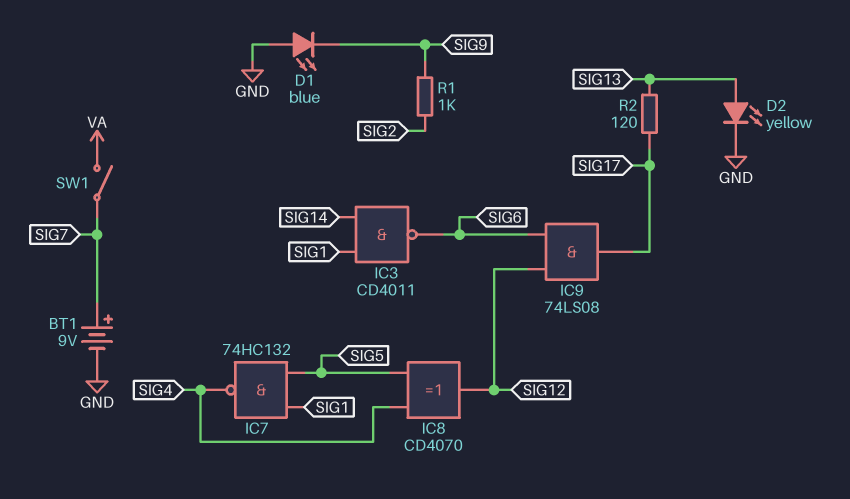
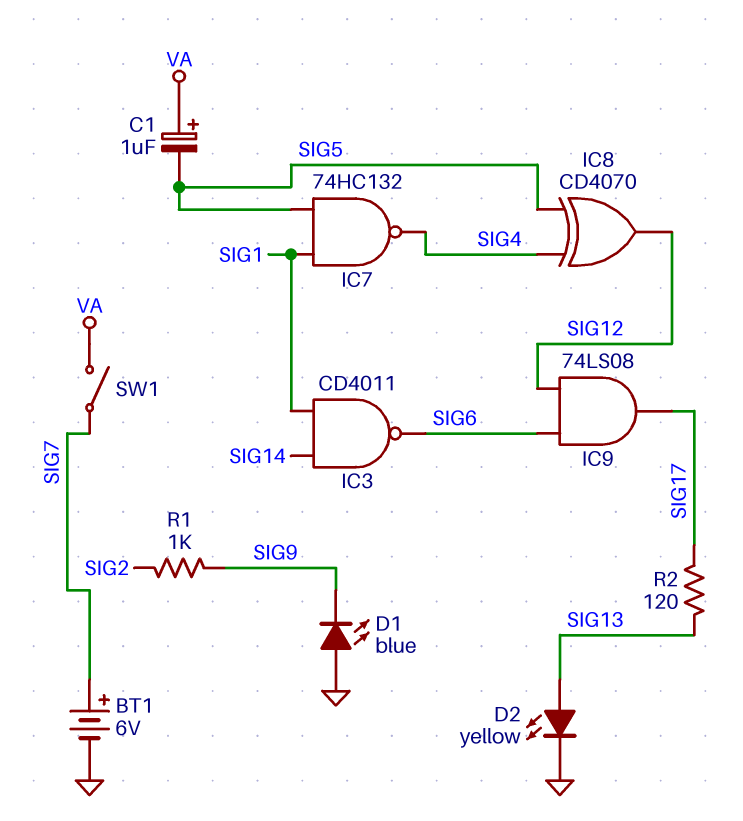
BT1: 9V (plus SIG7, minus GND) -> 6V (plus SIG7, minus GND)
C1: none -> 1uF (plus VA, minus SIG5)

